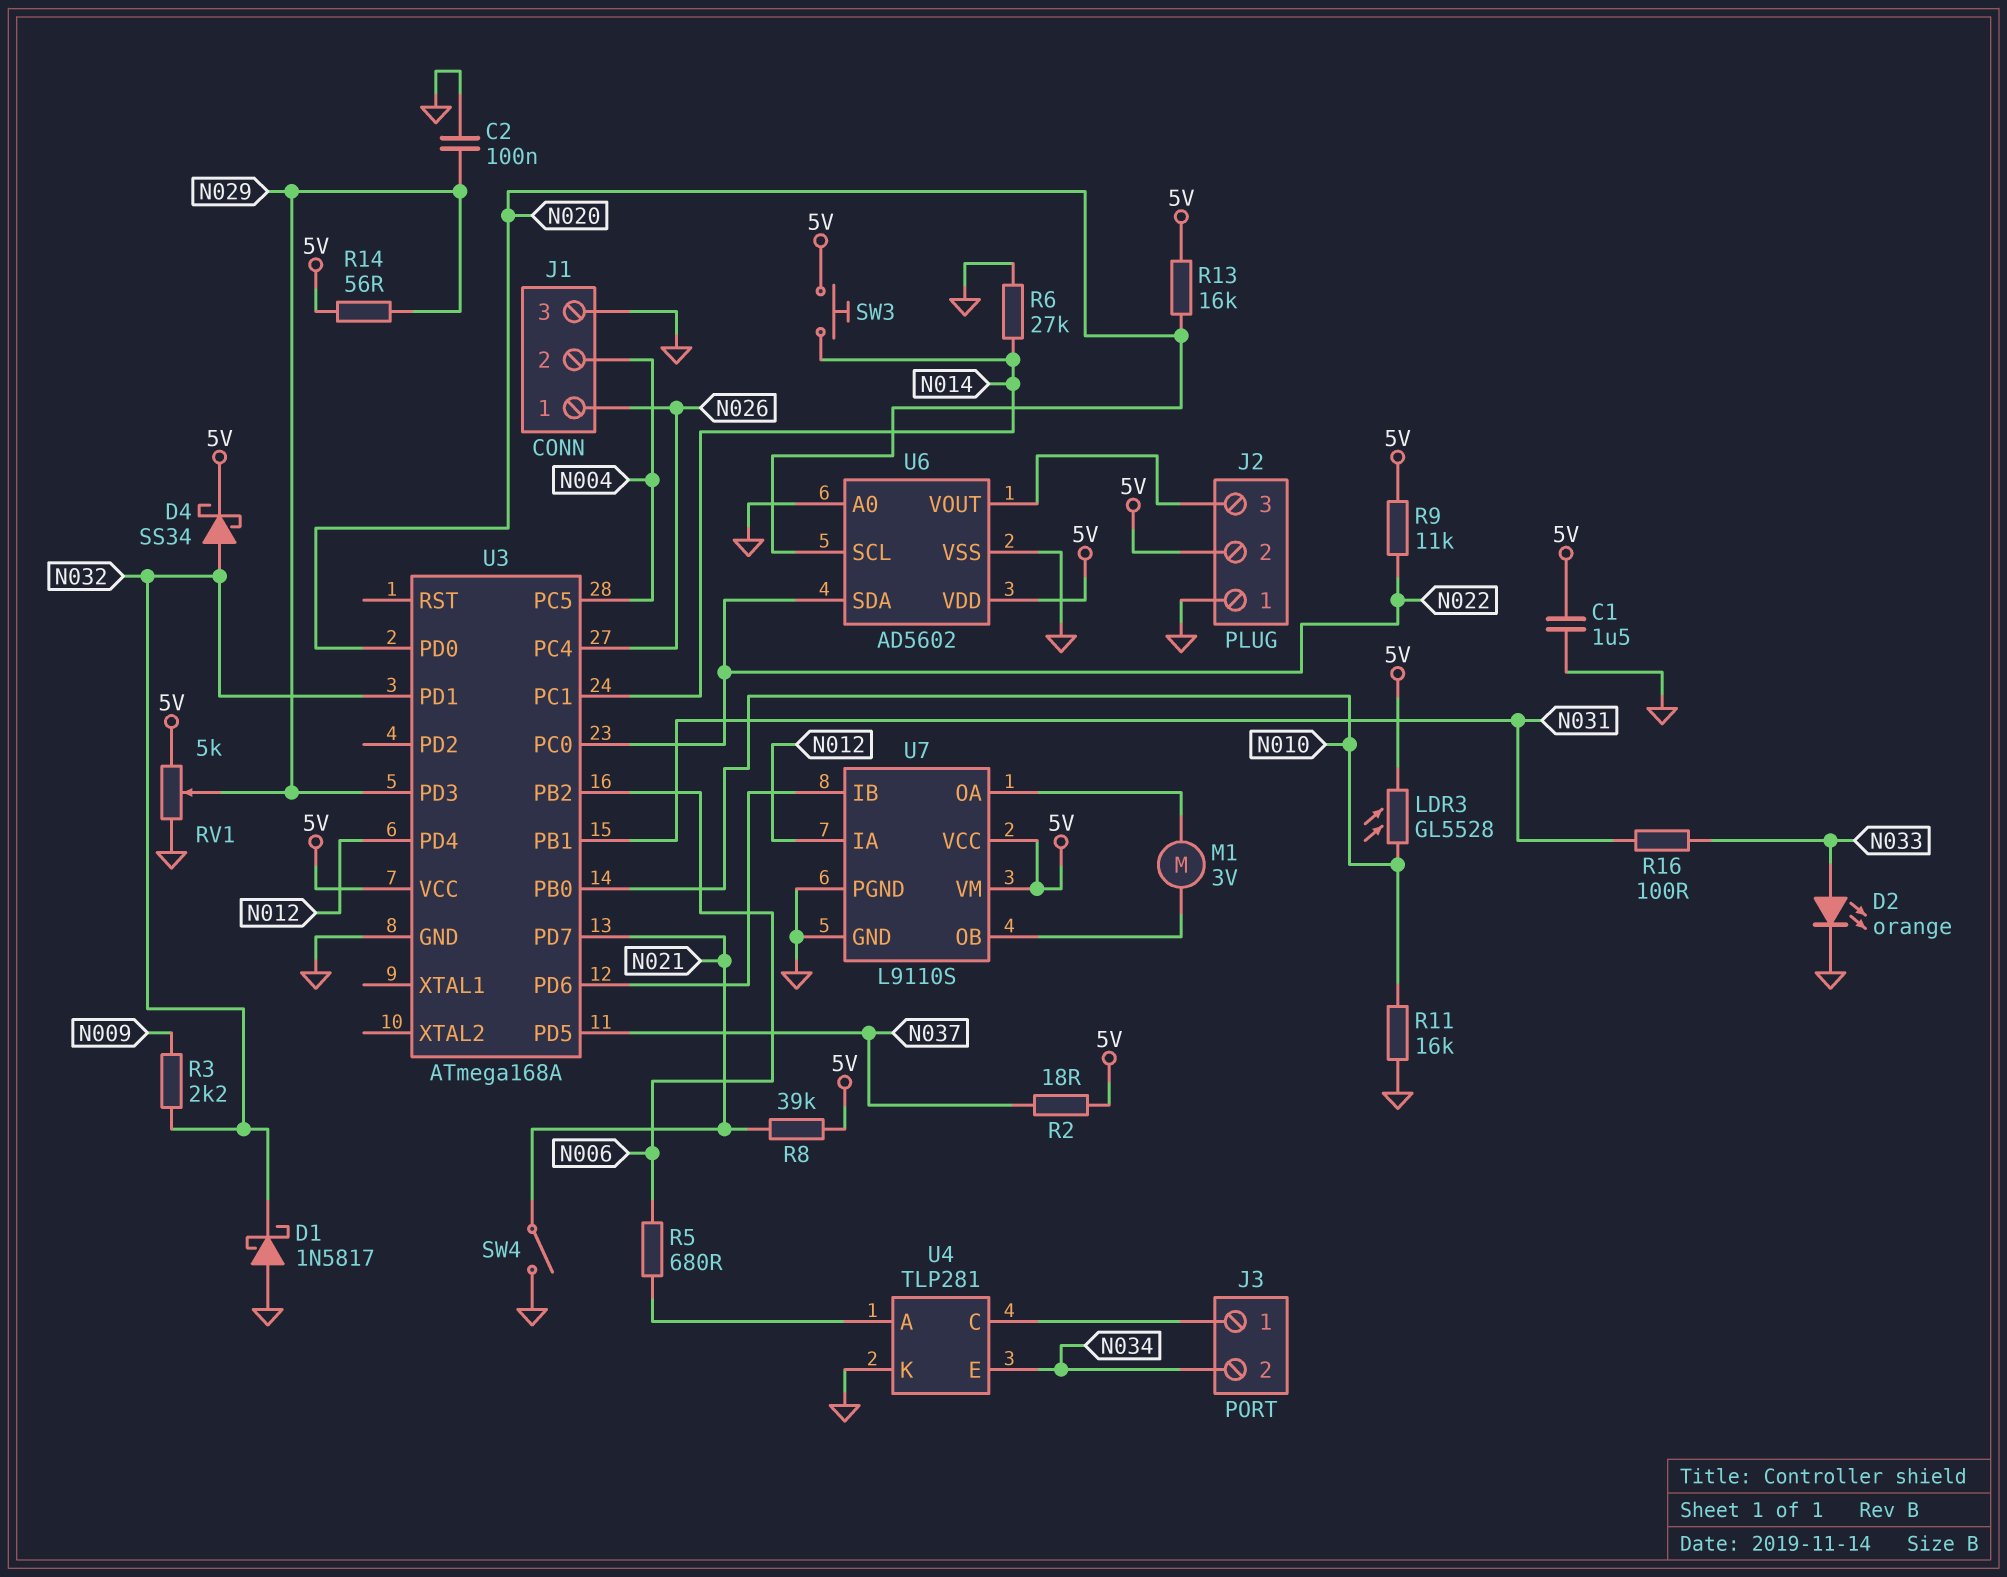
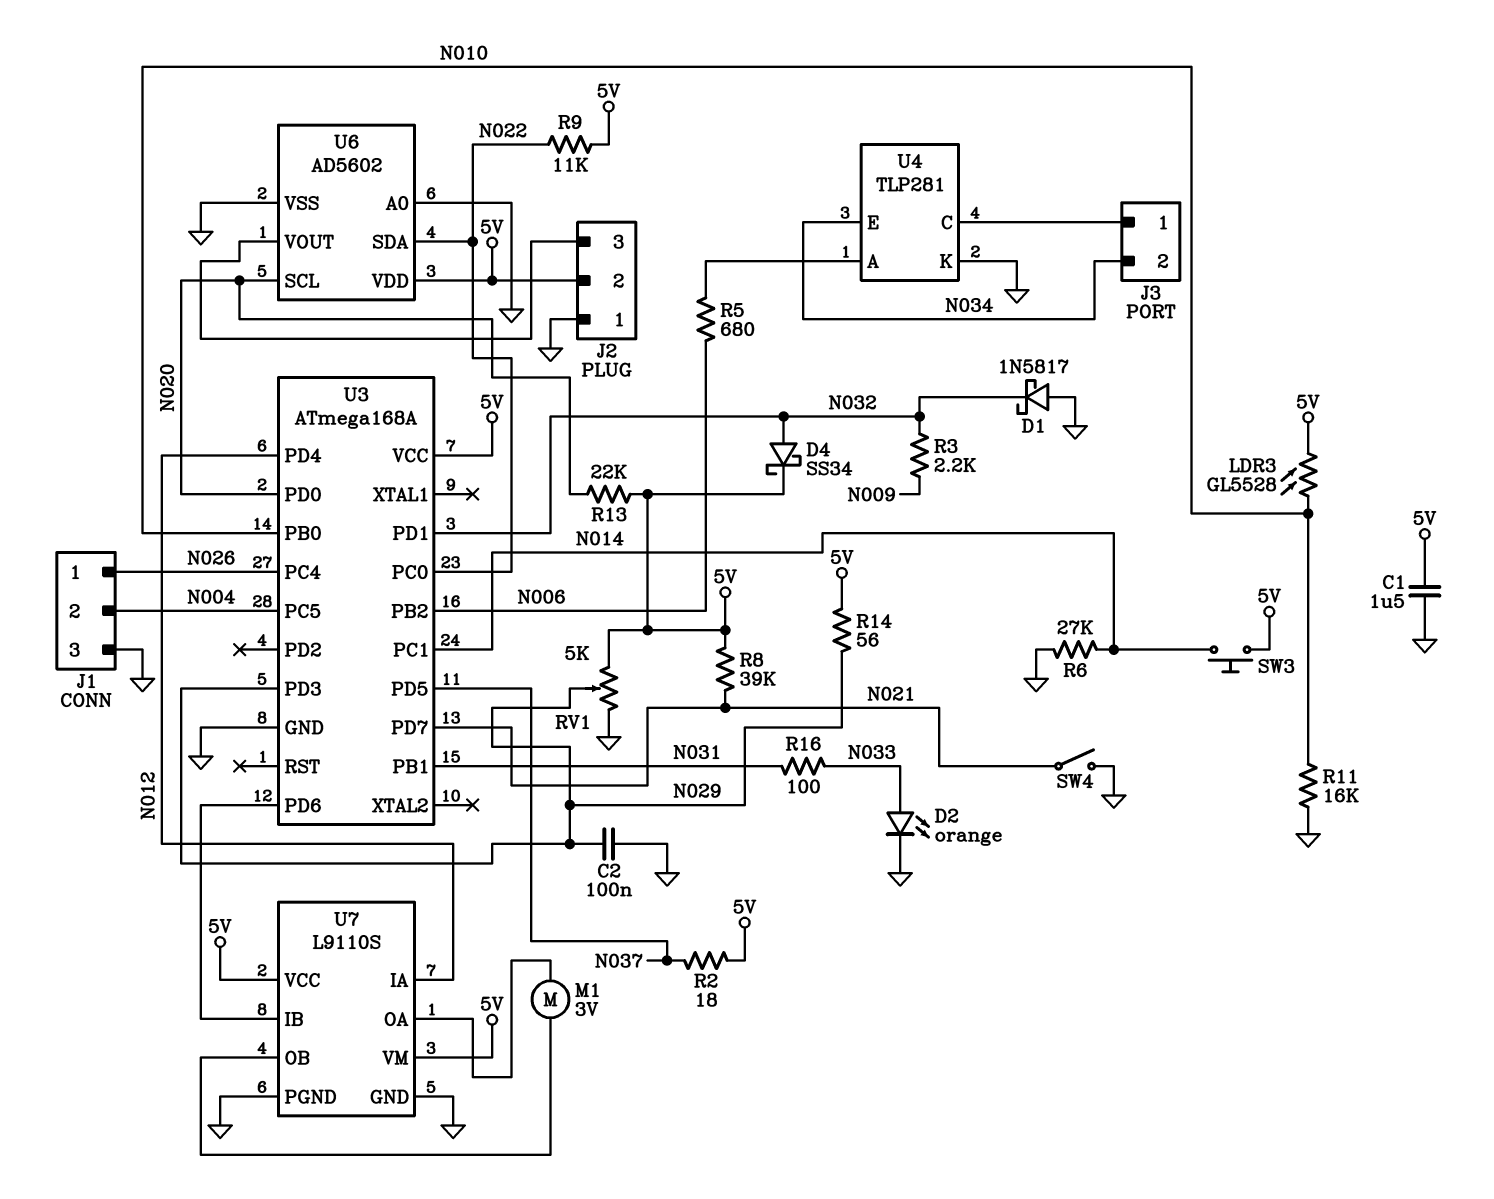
R13: 16k (5V, N020) -> 22k (5V, N020)

